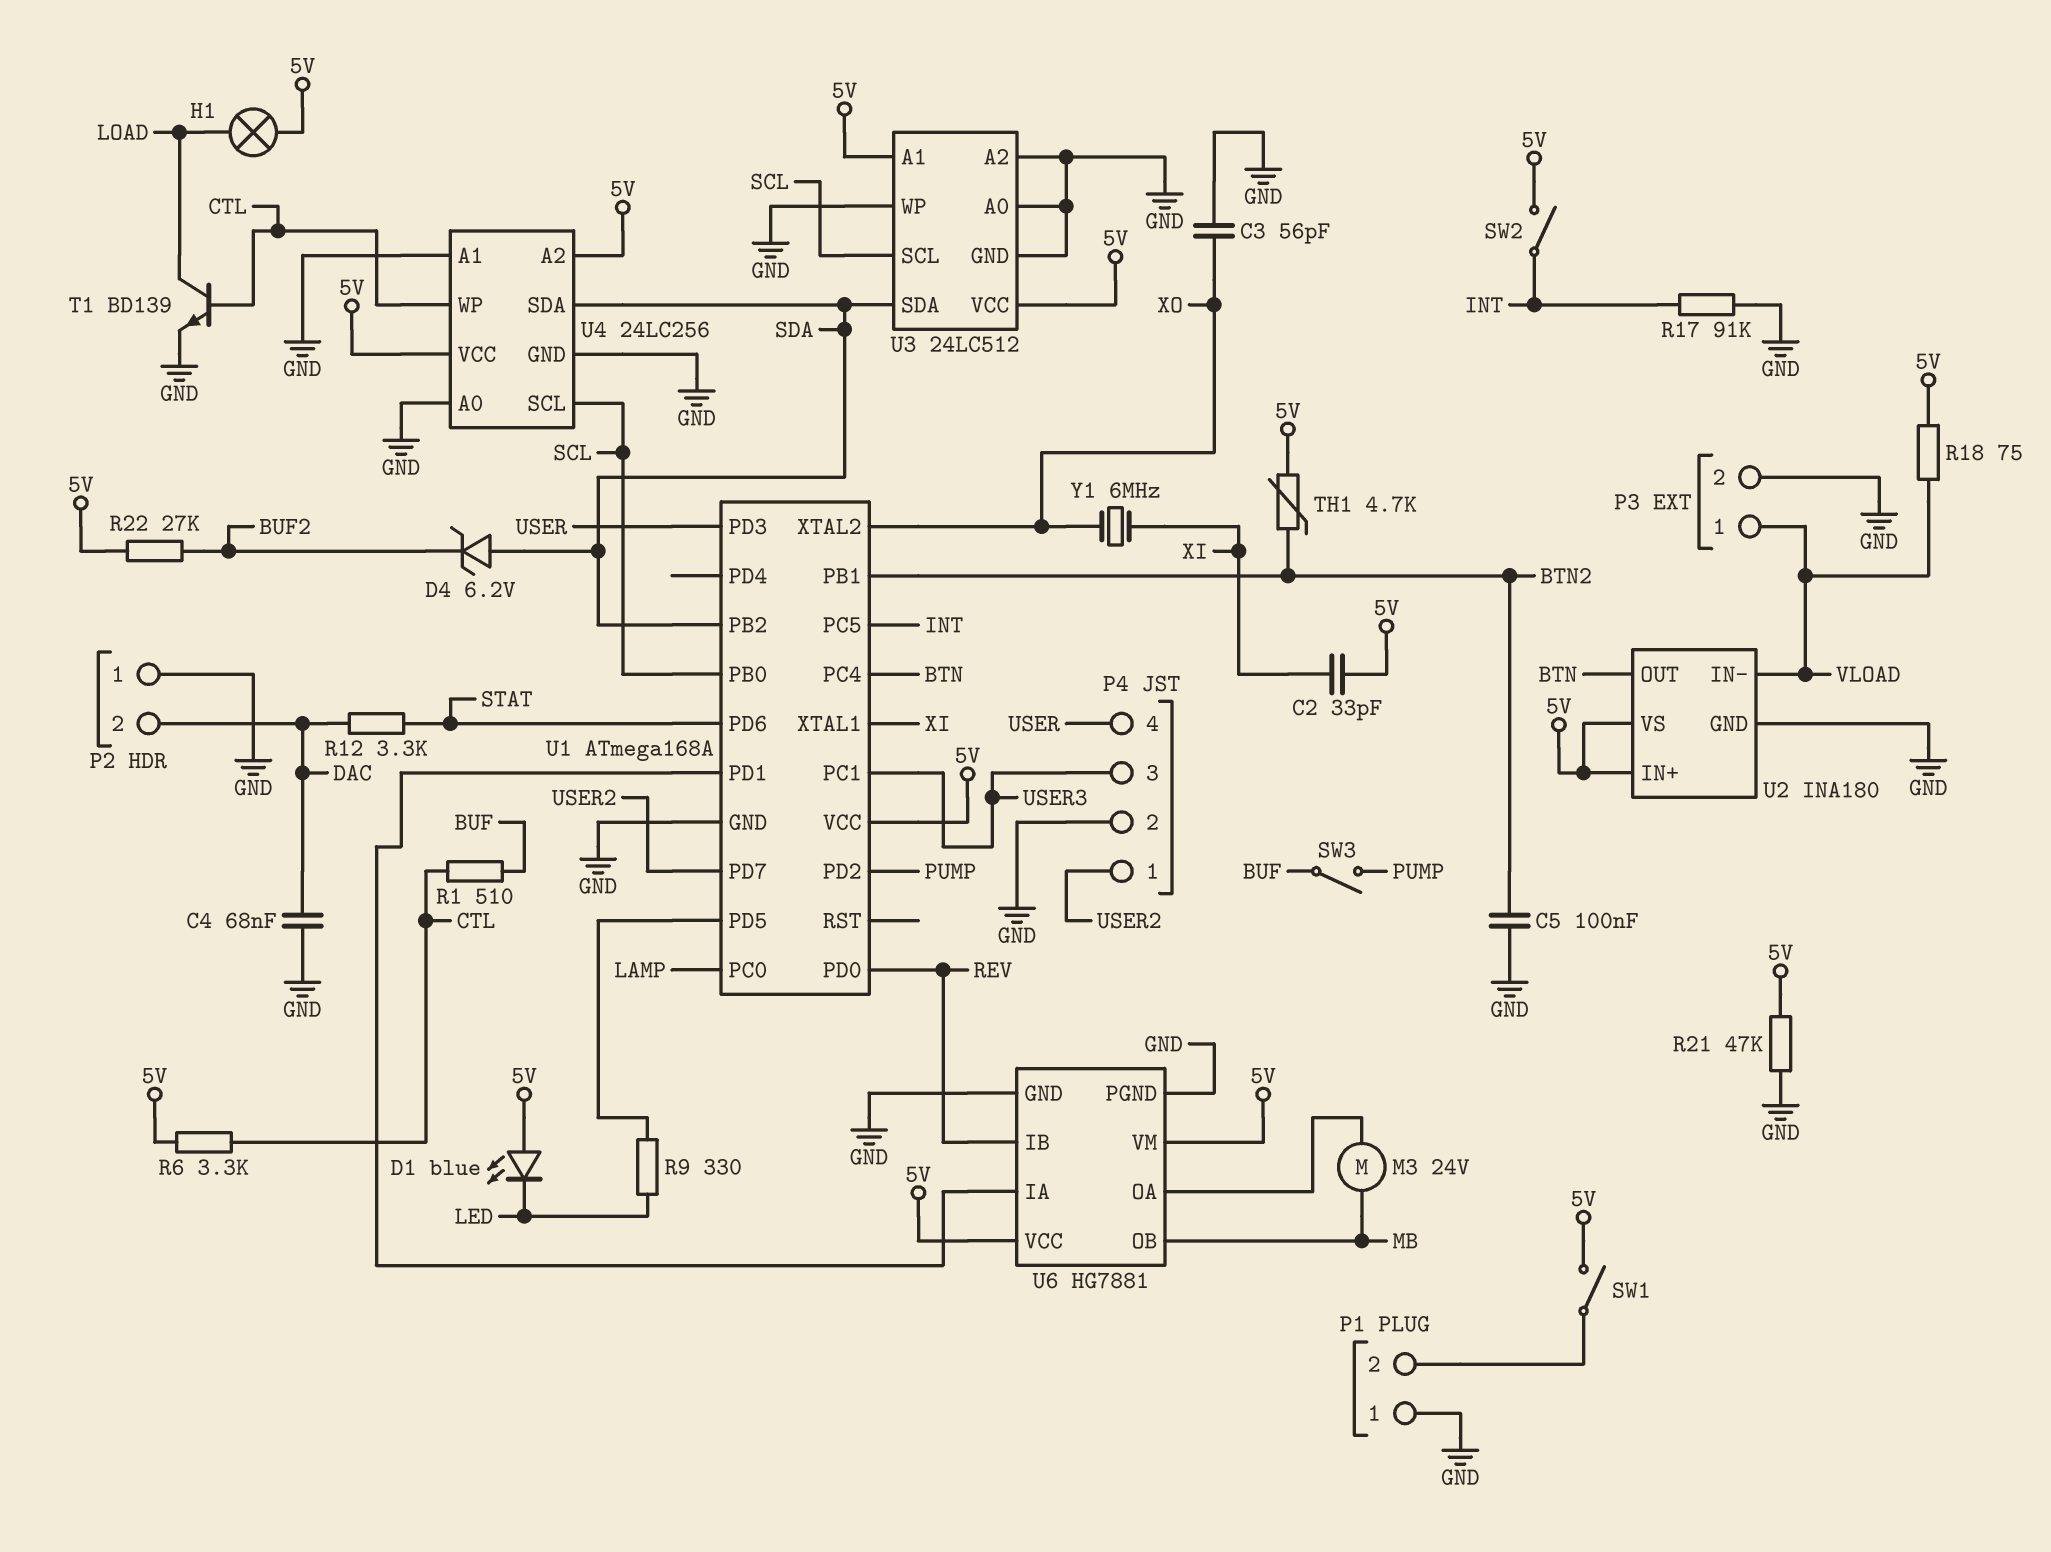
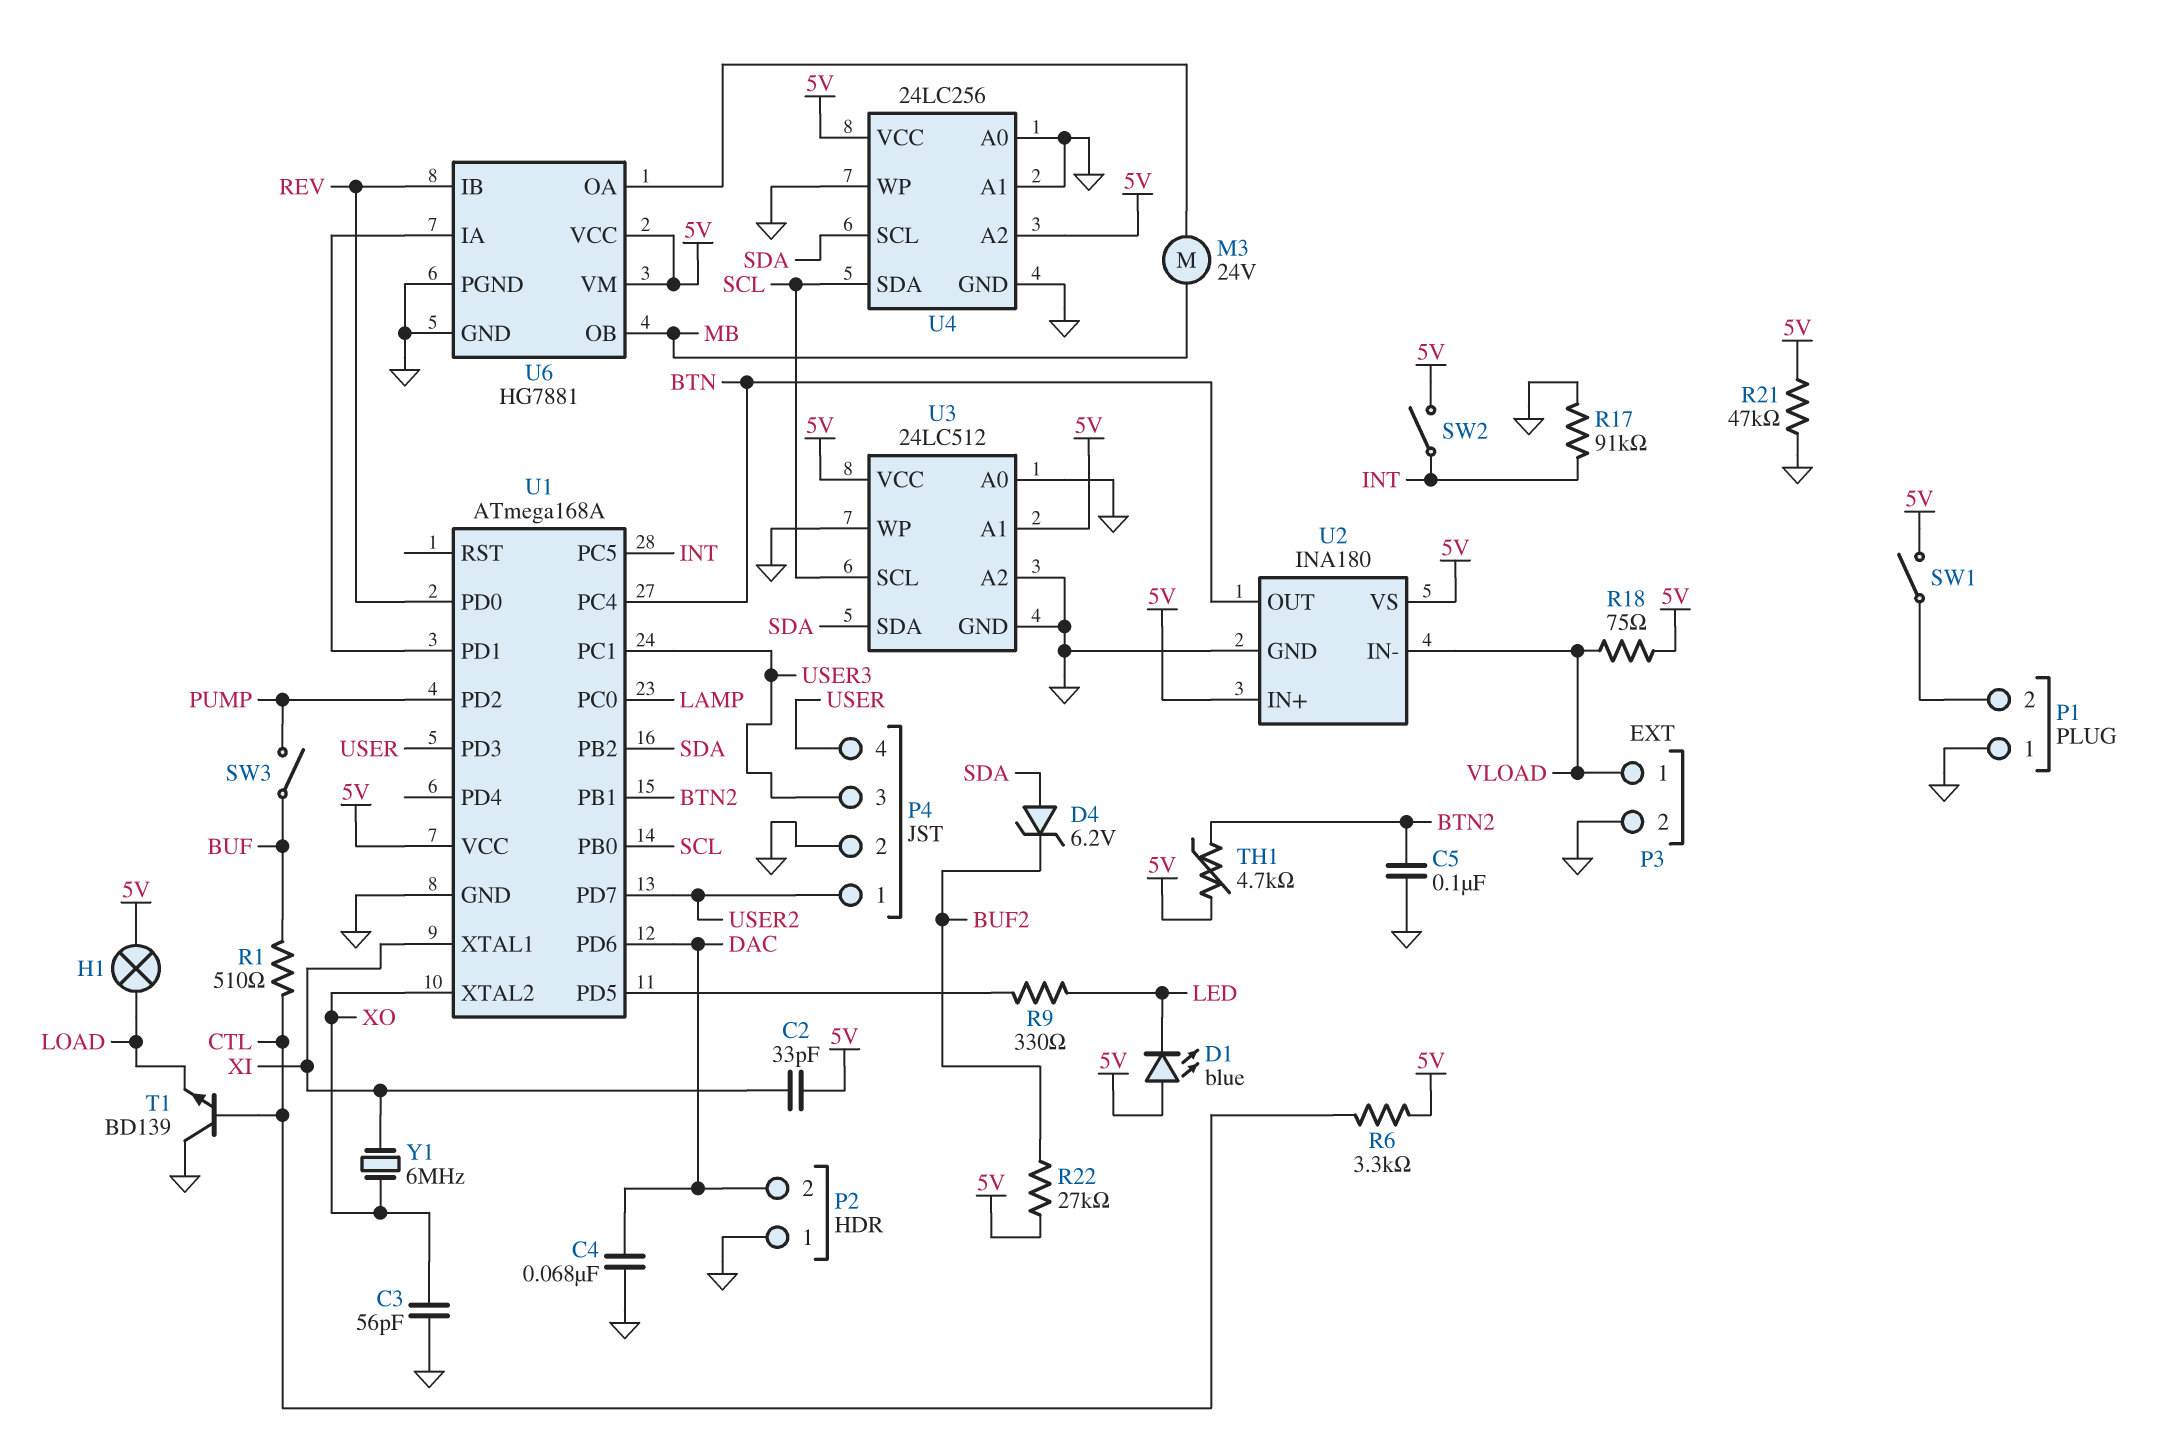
R12: 3.3k (DAC, STAT) -> none
T1: NPN BD139 (B CTL, C LOAD, E GND) -> NPN BD139 (B CTL, C GND, E LOAD)
U1 pin PD6: STAT -> DAC
U4 pin SCL: SCL -> SDA
U4 pin SDA: SDA -> SCL
U4 pin WP: CTL -> GND

